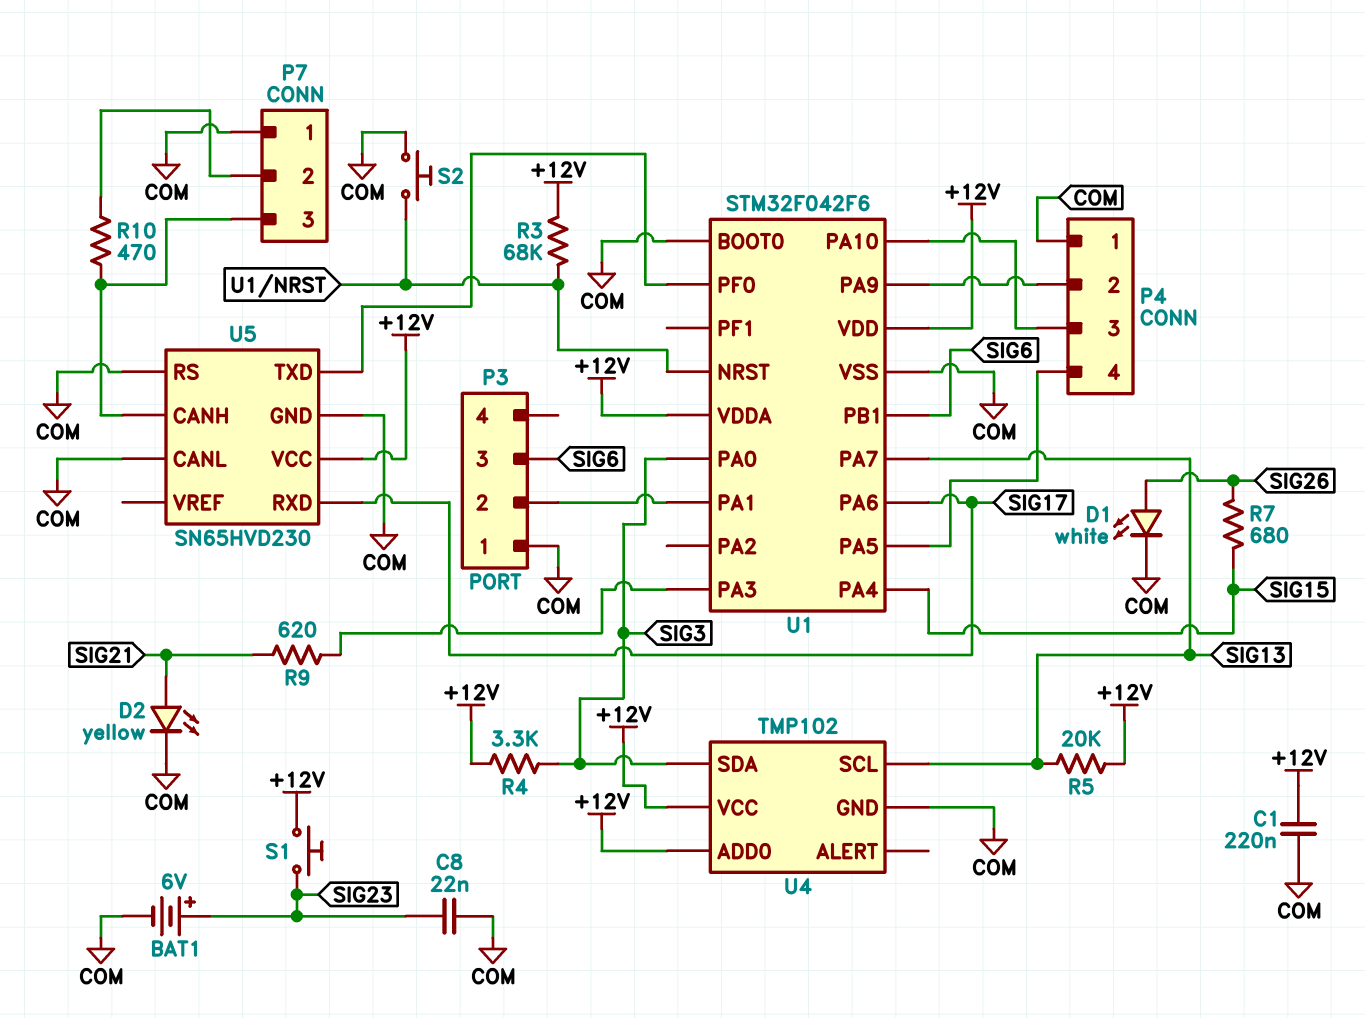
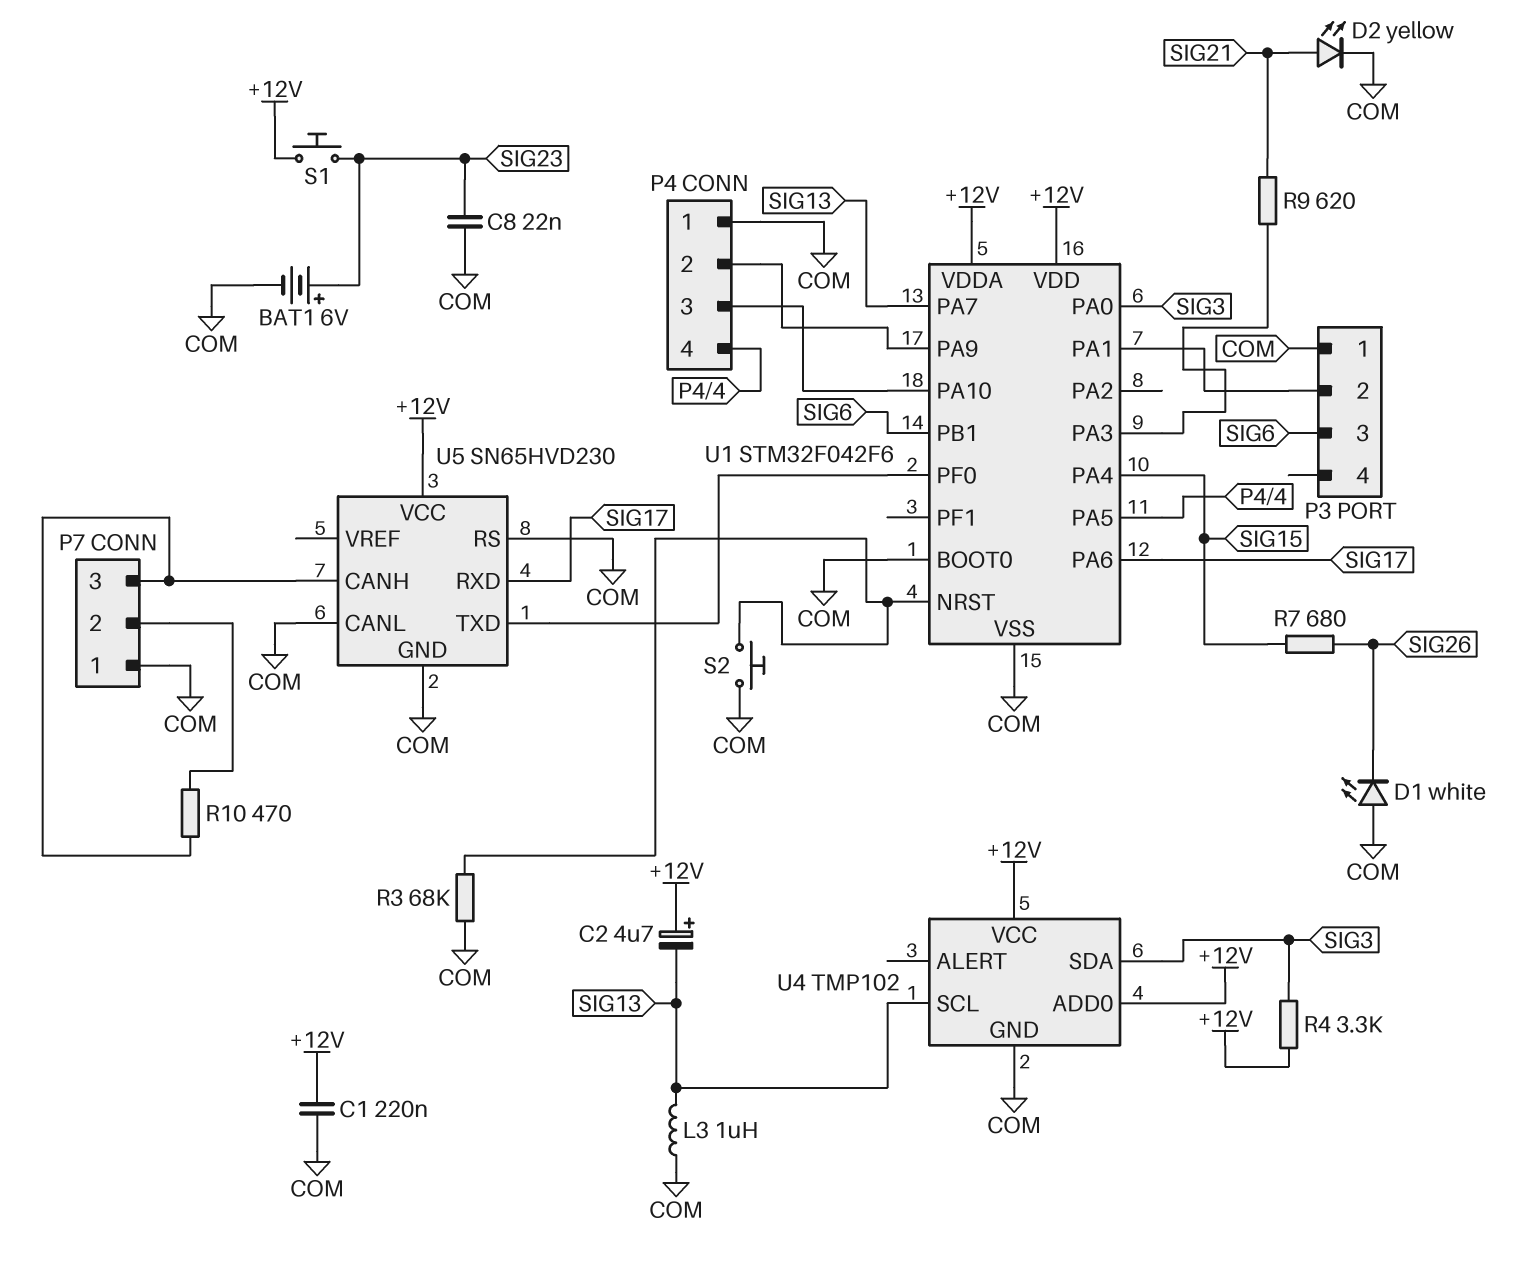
C2: none -> 4.7uF (plus +12V, minus SIG13)
D1: LED white (A SIG26, K COM) -> LED white (A COM, K SIG26)
L3: none -> 1uH (COM, SIG13)
R3: 68k (+12V, U1/NRST) -> 68k (COM, U1/NRST)
R5: 20k (+12V, SIG13) -> none

